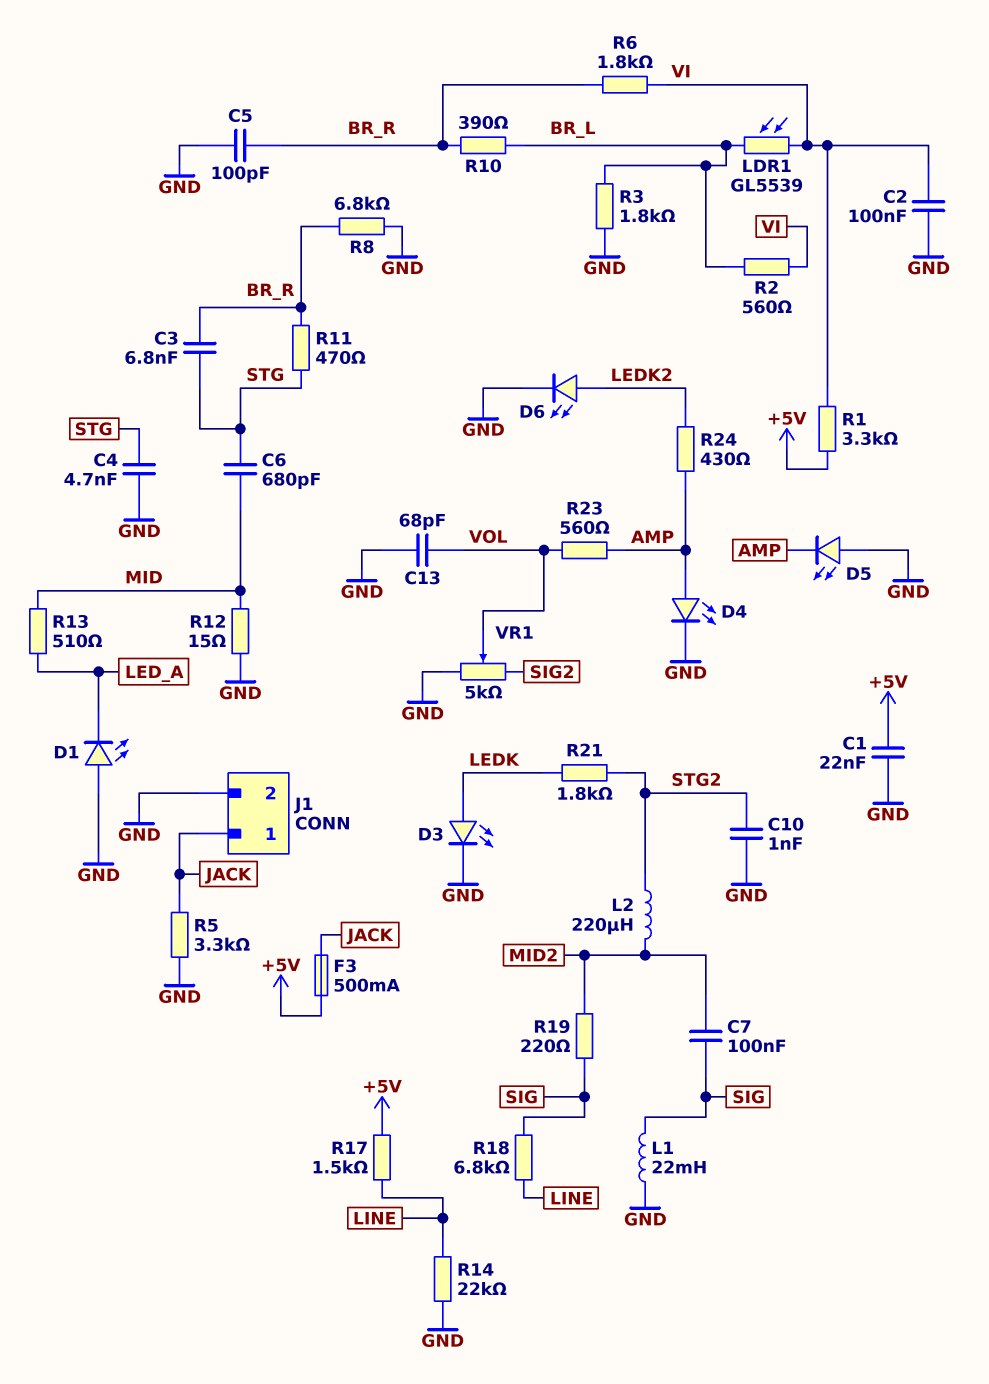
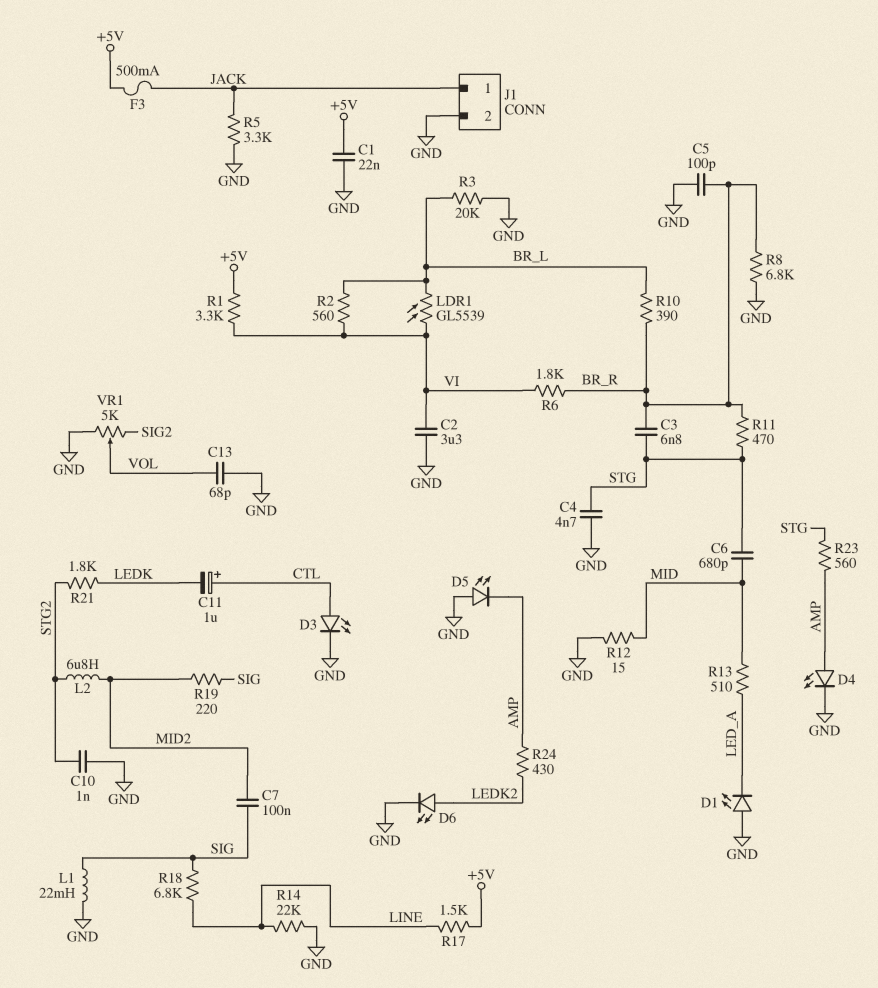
C2: 100nF (GND, VI) -> 3.3uF (GND, VI)
C11: none -> 1uF (plus CTL, minus LEDK)
D3: LED (A LEDK, K GND) -> LED (A CTL, K GND)
L2: 220uH (MID2, STG2) -> 6.8uH (MID2, STG2)
R3: 1.8k (BR_L, GND) -> 20k (BR_L, GND)
R23: 560 (AMP, VOL) -> 560 (AMP, STG)

